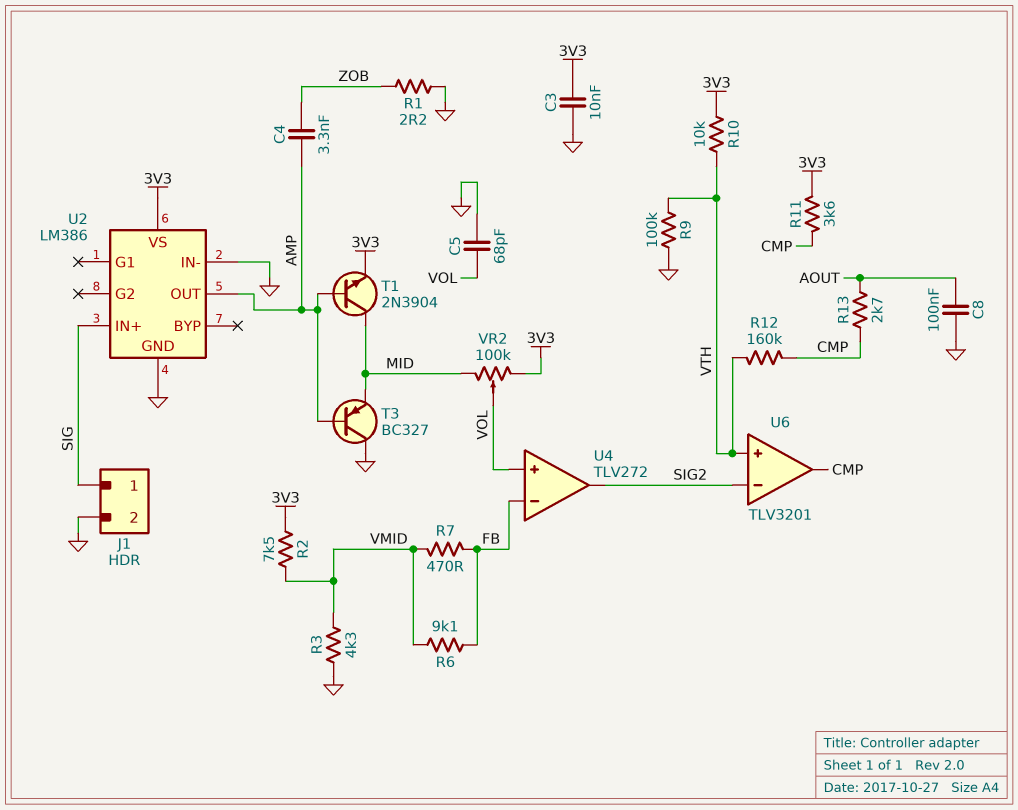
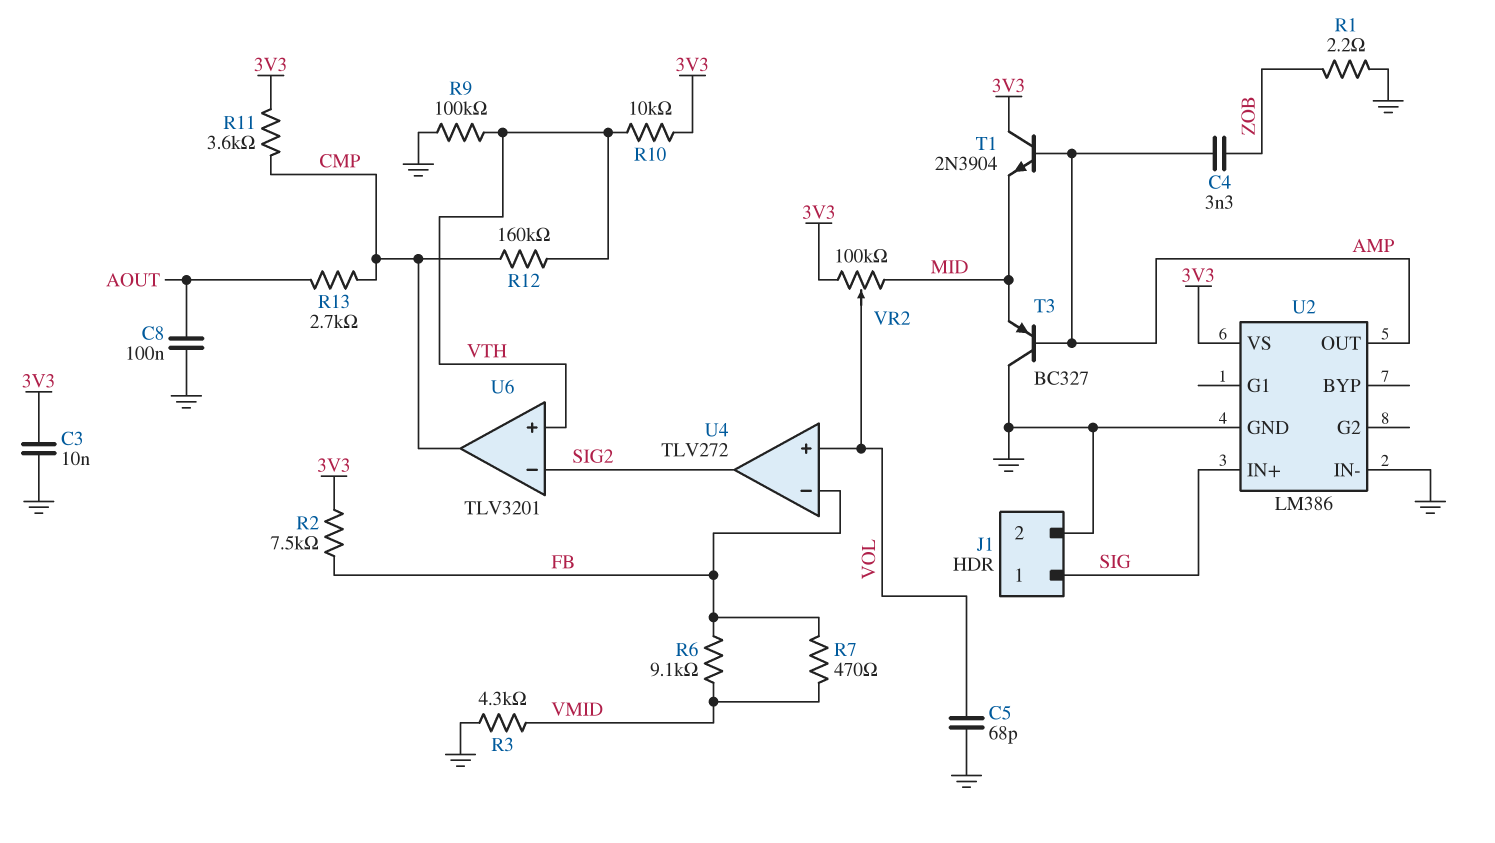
R2: 7.5k (3V3, VMID) -> 7.5k (3V3, FB)
T1: NPN 2N3904 (B AMP, C MID, E 3V3) -> NPN 2N3904 (B AMP, C 3V3, E MID)

